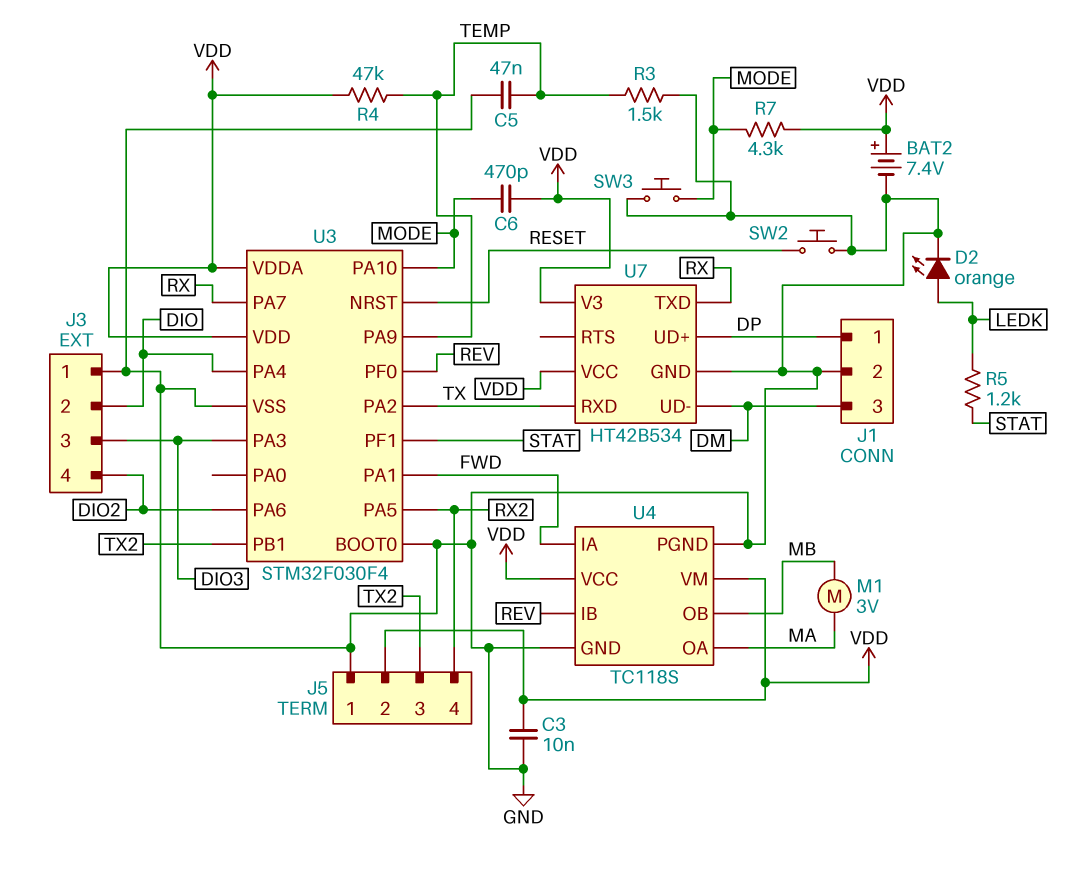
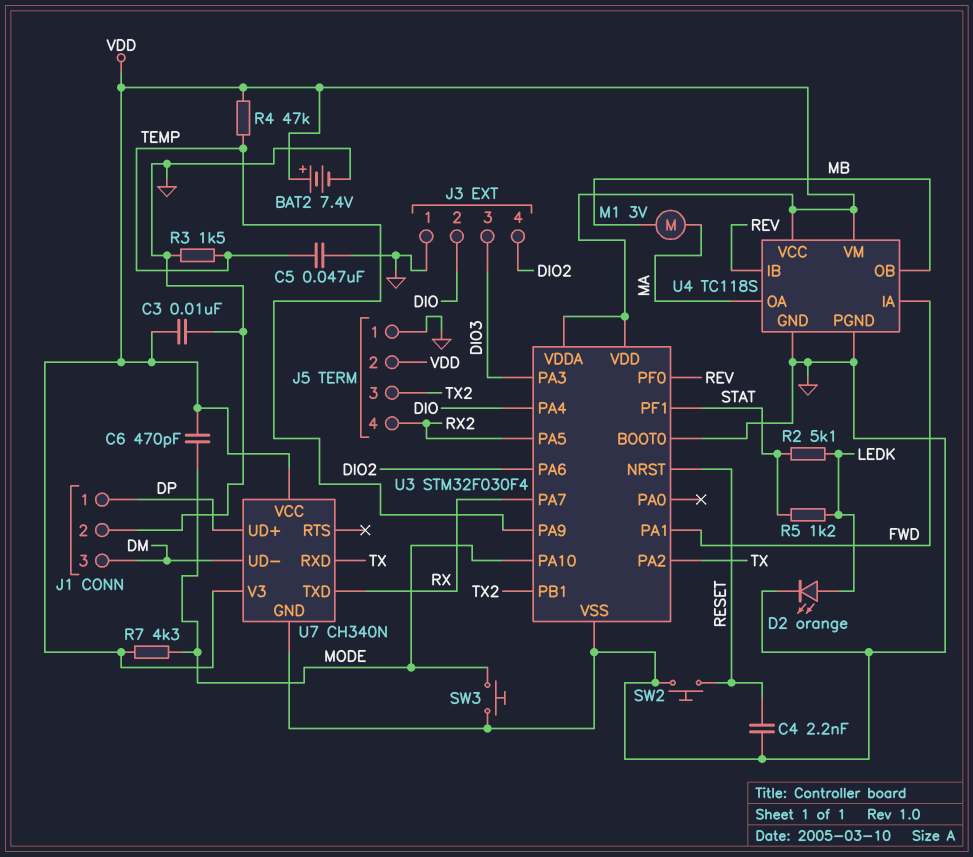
C4: none -> 2.2nF (GND, RESET)
R2: none -> 5.1k (LEDK, STAT)
U7: HT42B534 -> CH340N

